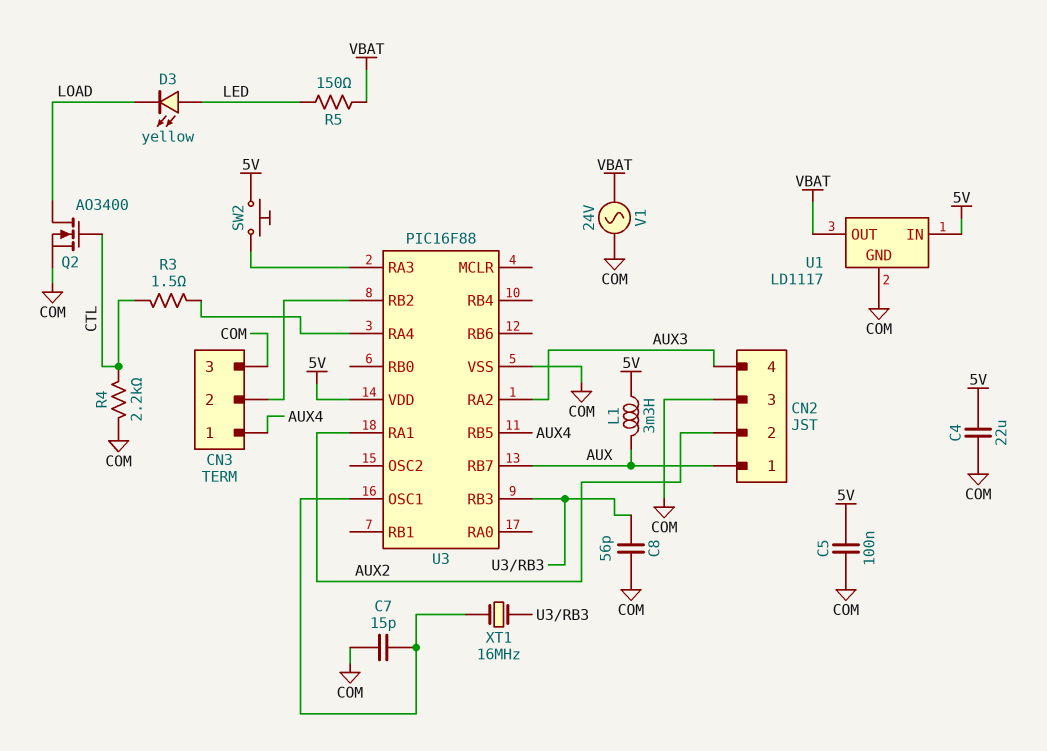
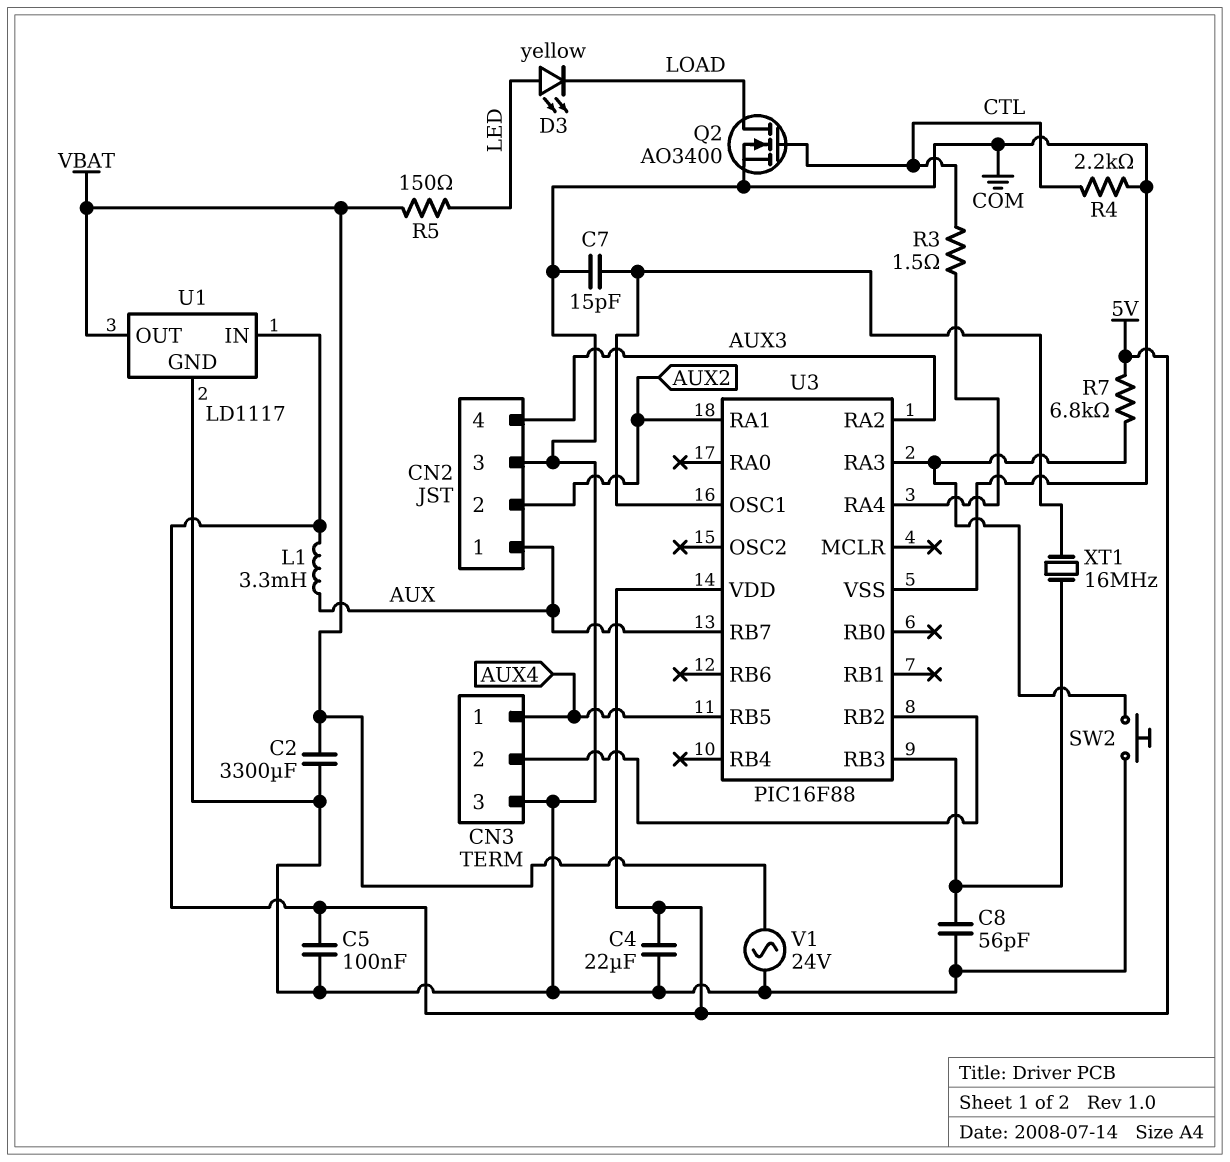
C2: none -> 3300uF (COM, VBAT)
R7: none -> 6.8k (5V, U3/RA3)
SW2: button (5V, U3/RA3) -> button (COM, U3/RA3)

